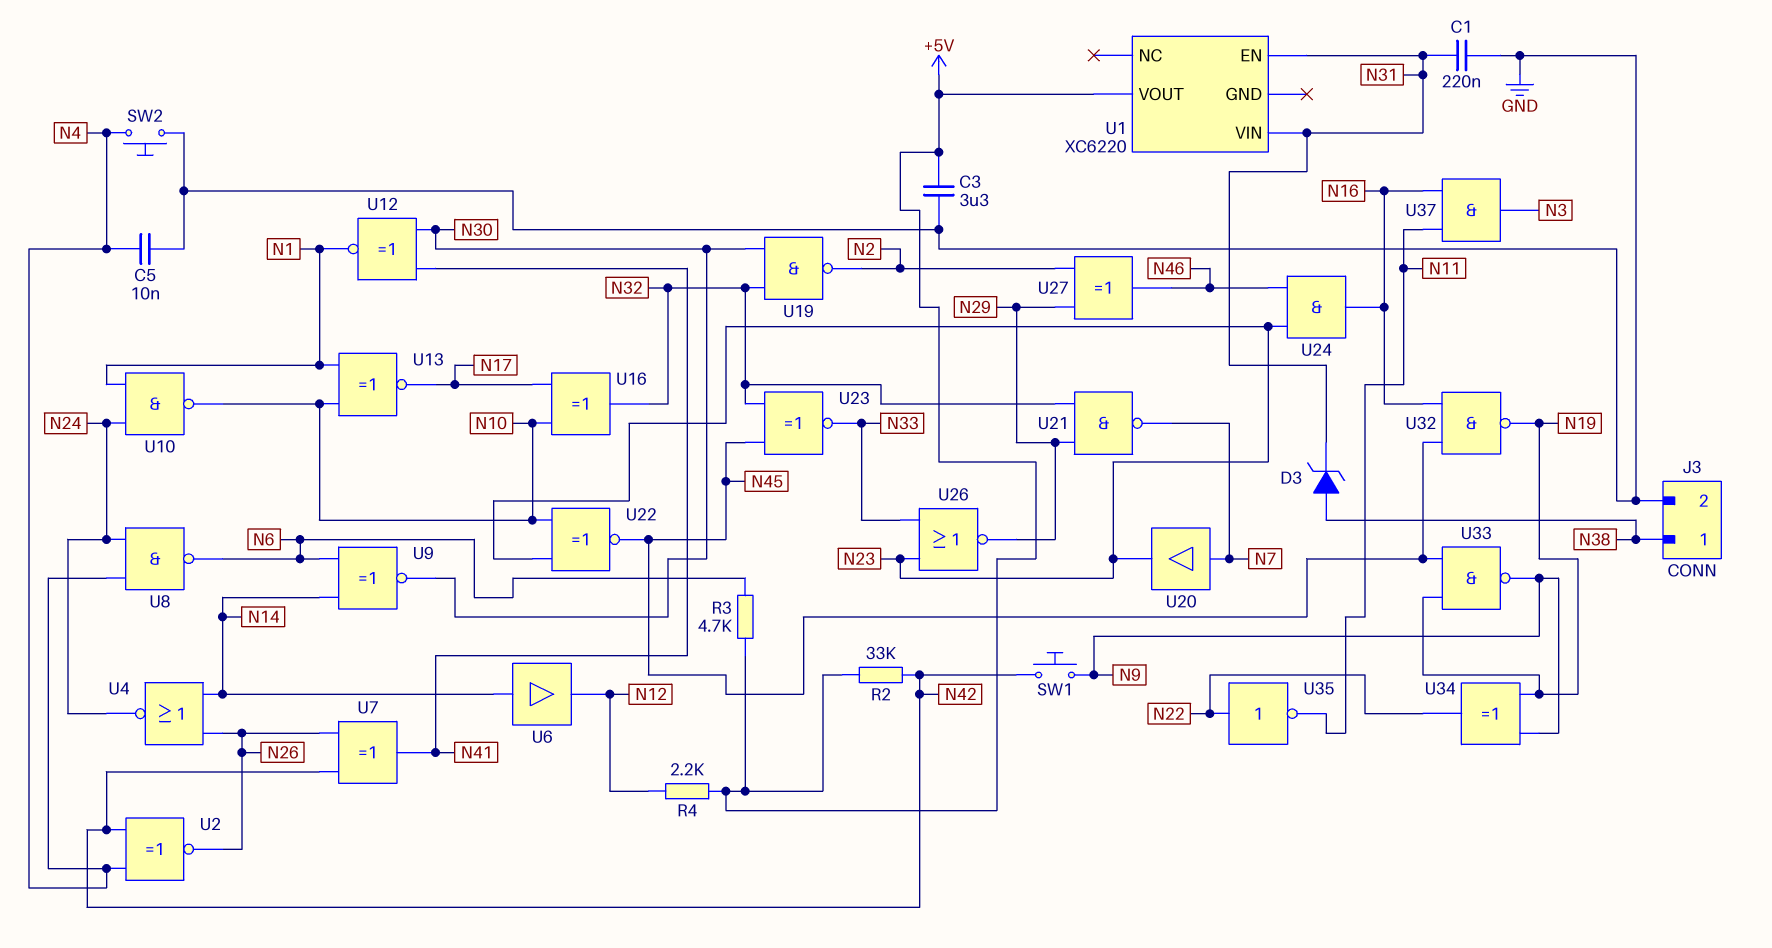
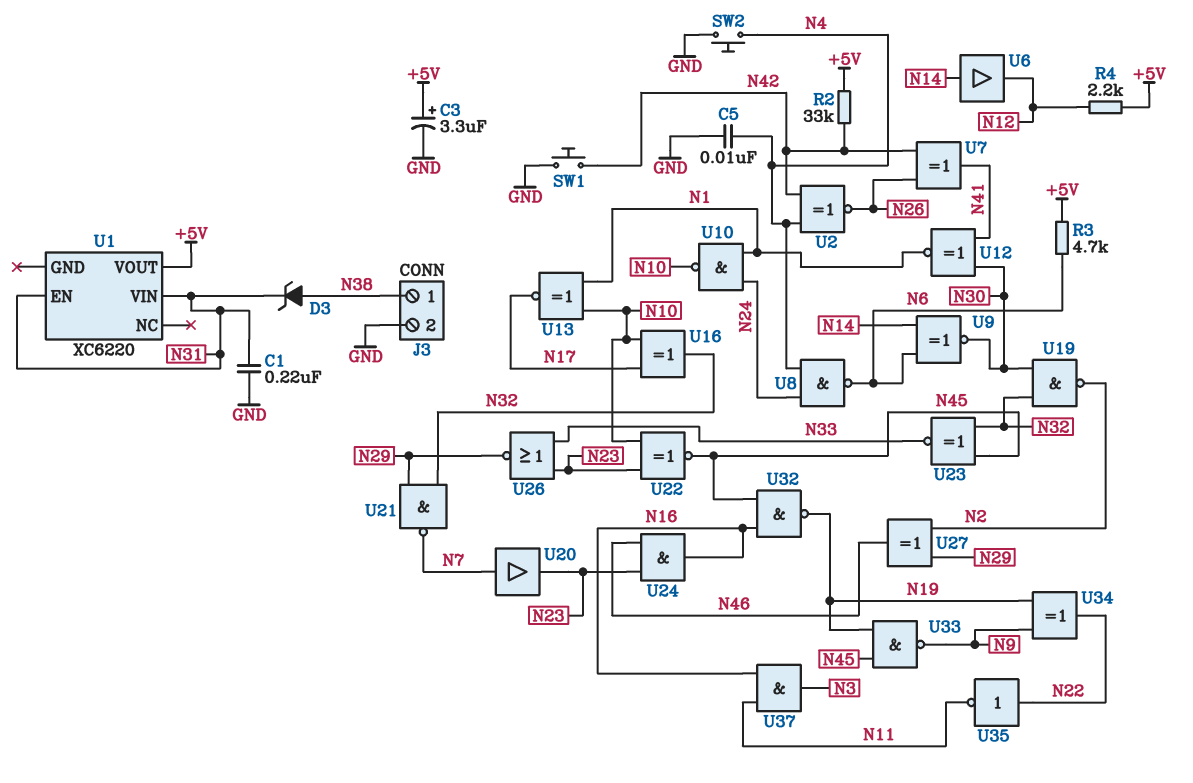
C3: 3.3uF (+5V, GND) -> 3.3uF (plus +5V, minus GND)
SW1: button (N9, N42) -> button (GND, N42)
U4: NOR (in N14, in N26, out N24) -> none

